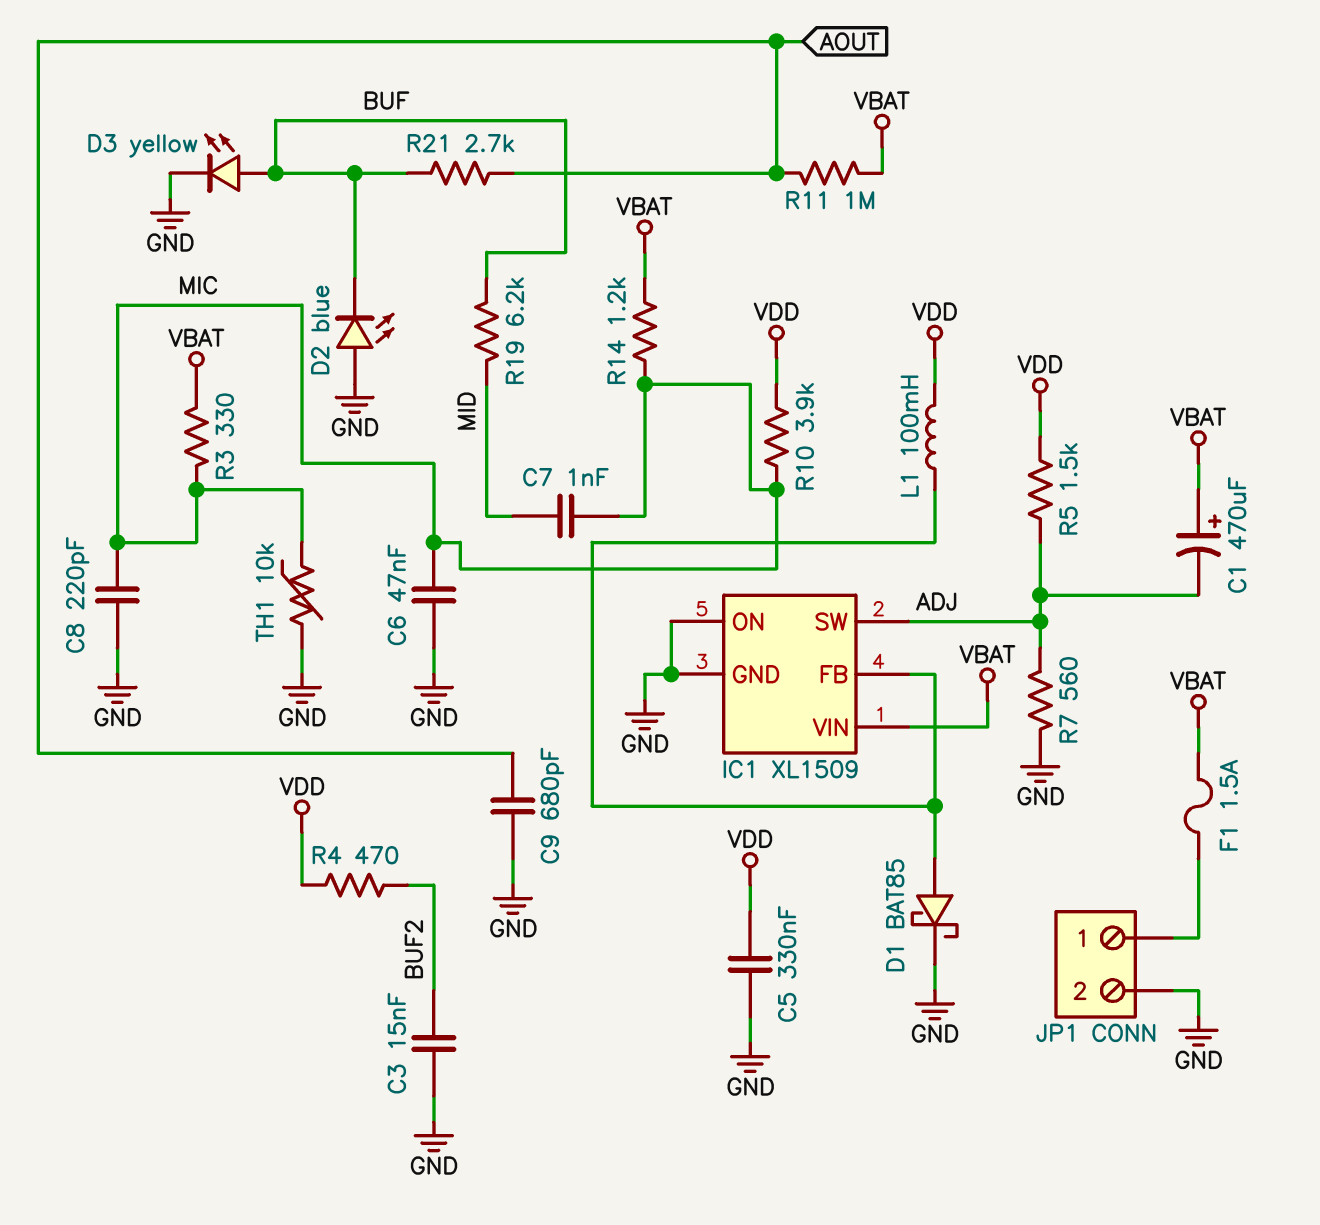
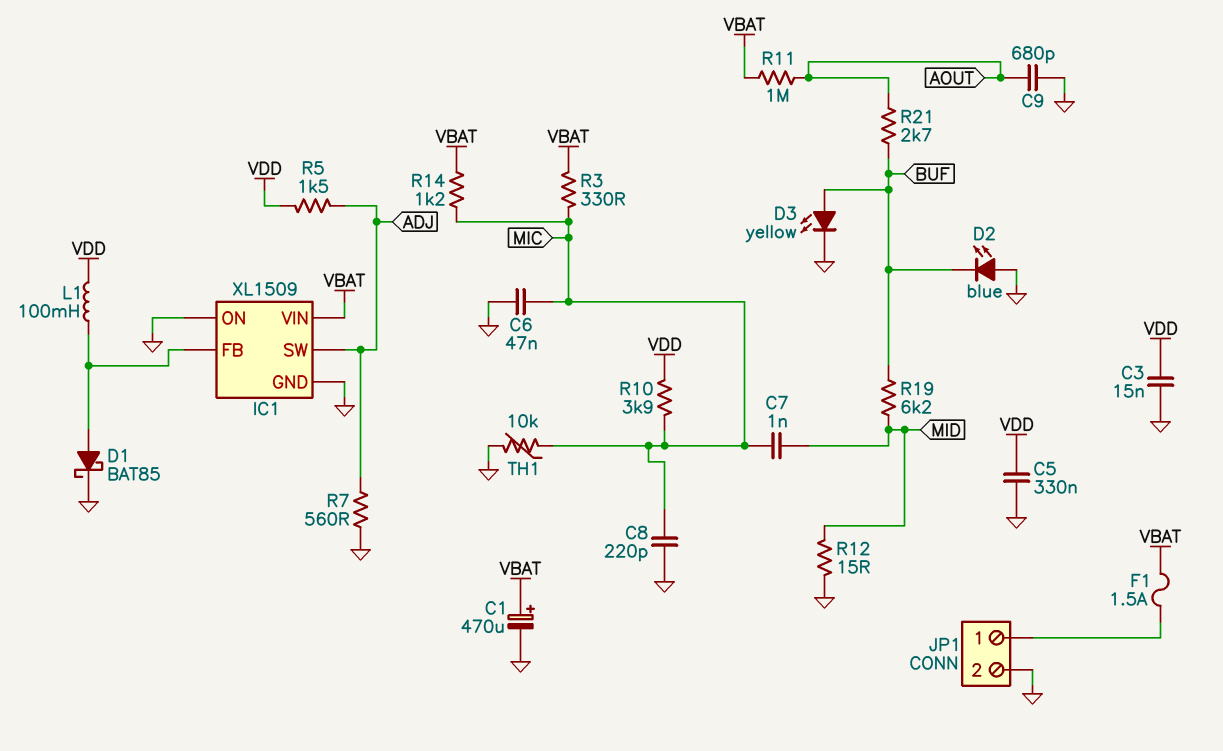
C1: 470uF (plus VBAT, minus ADJ) -> 470uF (plus VBAT, minus GND)
C3: 15nF (BUF2, GND) -> 15nF (GND, VDD)
R4: 470 (BUF2, VDD) -> none
R12: none -> 15 (GND, MID)

